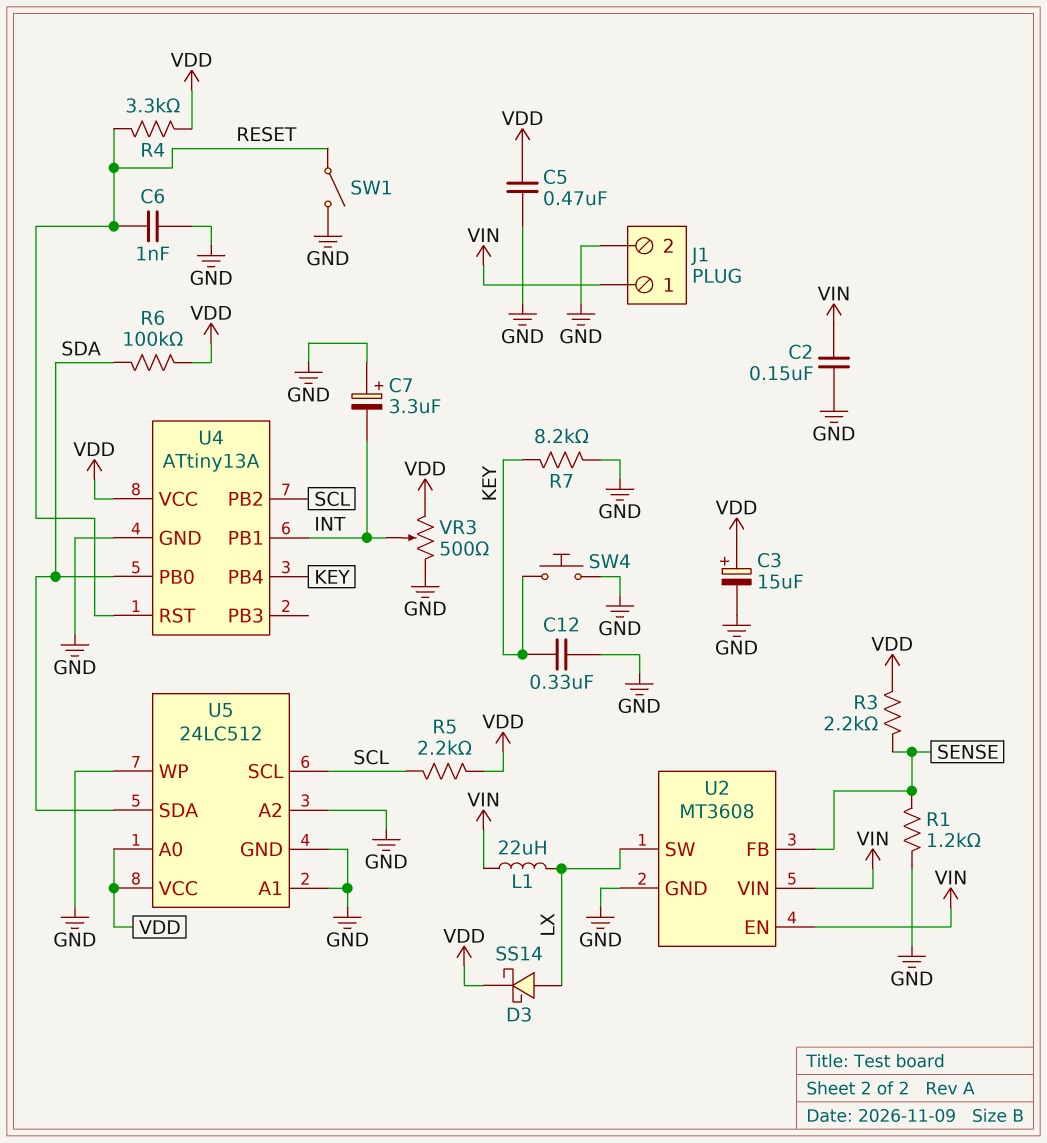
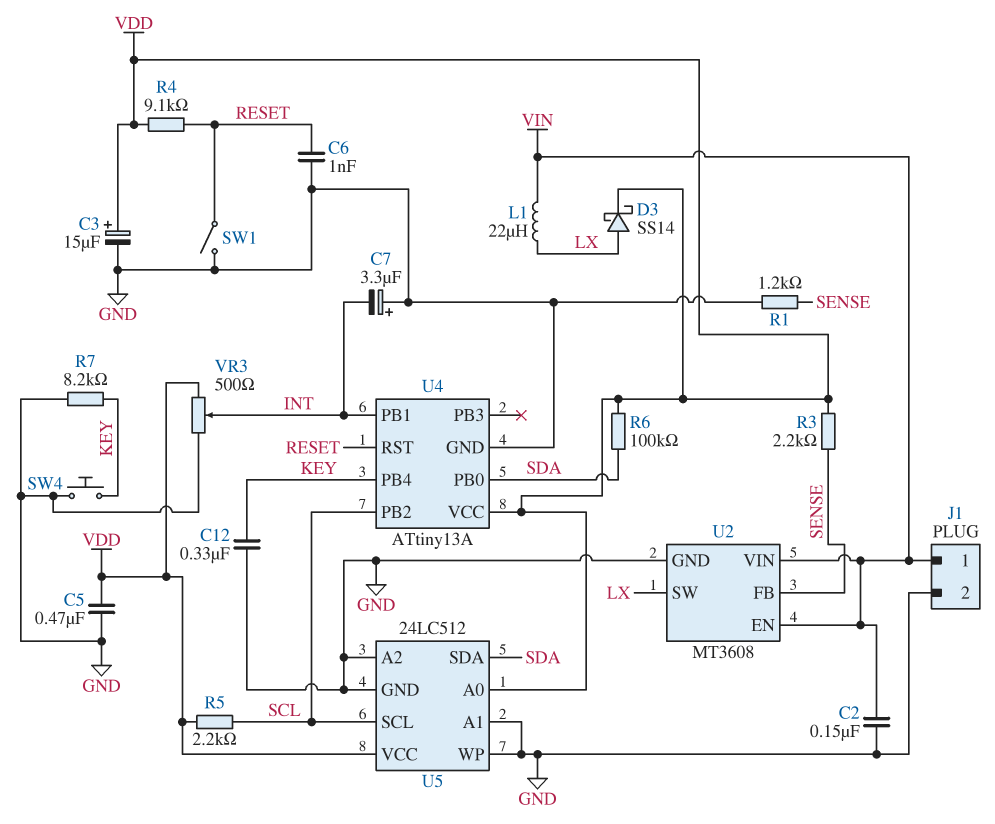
R4: 3.3k (RESET, VDD) -> 9.1k (RESET, VDD)

